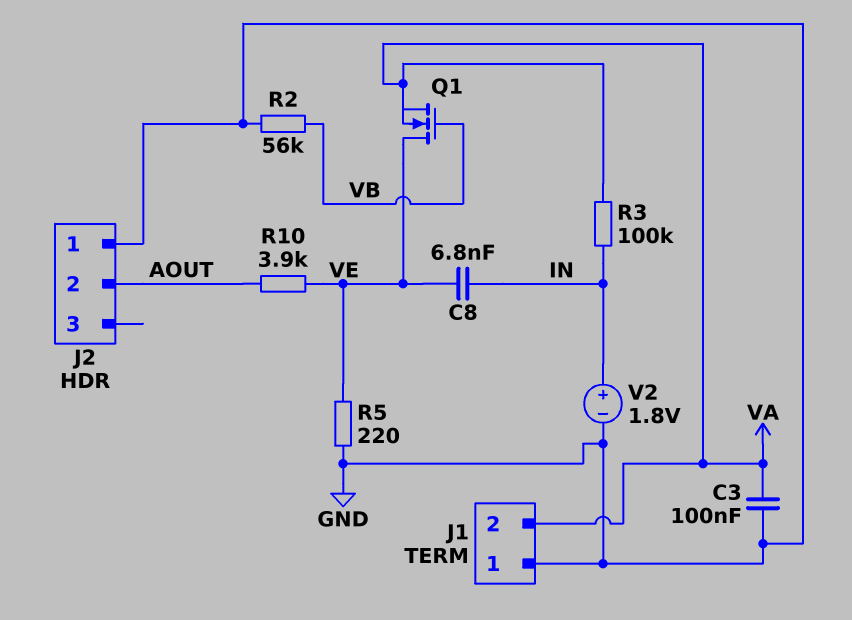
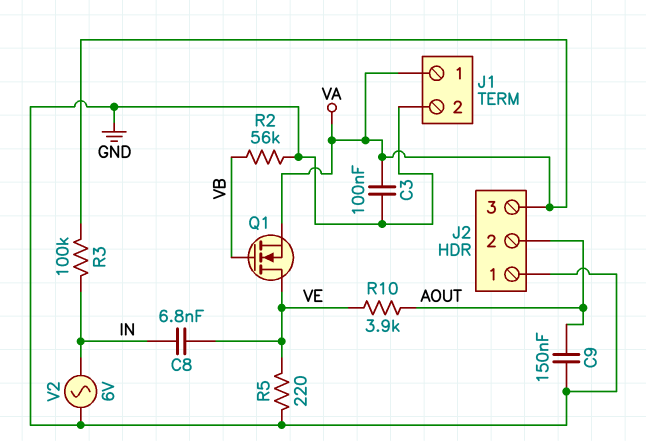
C9: none -> 150nF (AOUT, GND)
J1 pin 1: GND -> VA
J1 pin 2: VA -> GND
J2 pin 3: none -> VA
V2: 1.8V (plus IN, minus GND) -> AC 6V (GND, IN)

